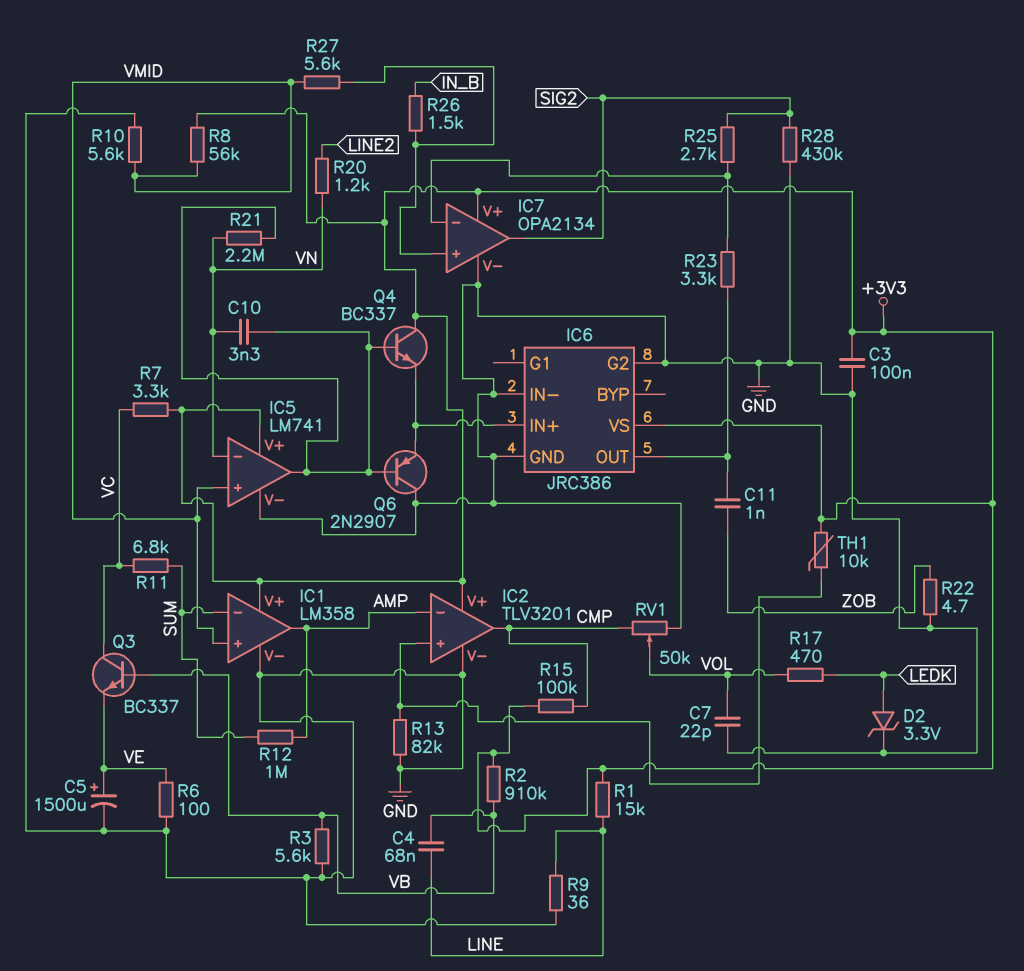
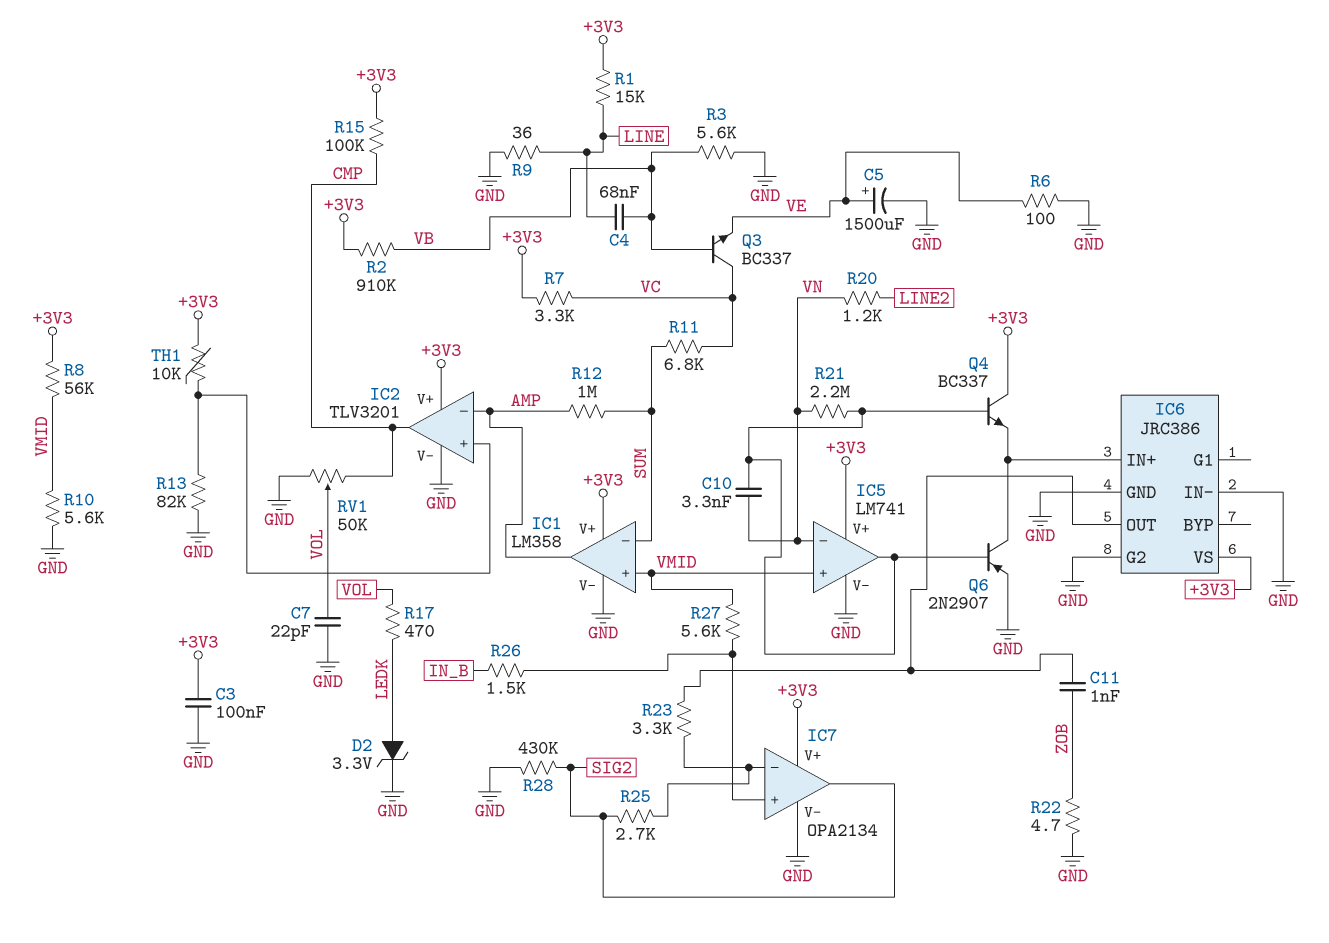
Q6: PNP 2N2907 (B IC5/out, C GND, E IC6/IN+) -> PNP 2N2907 (B IC5/out, C IC6/IN+, E GND)

